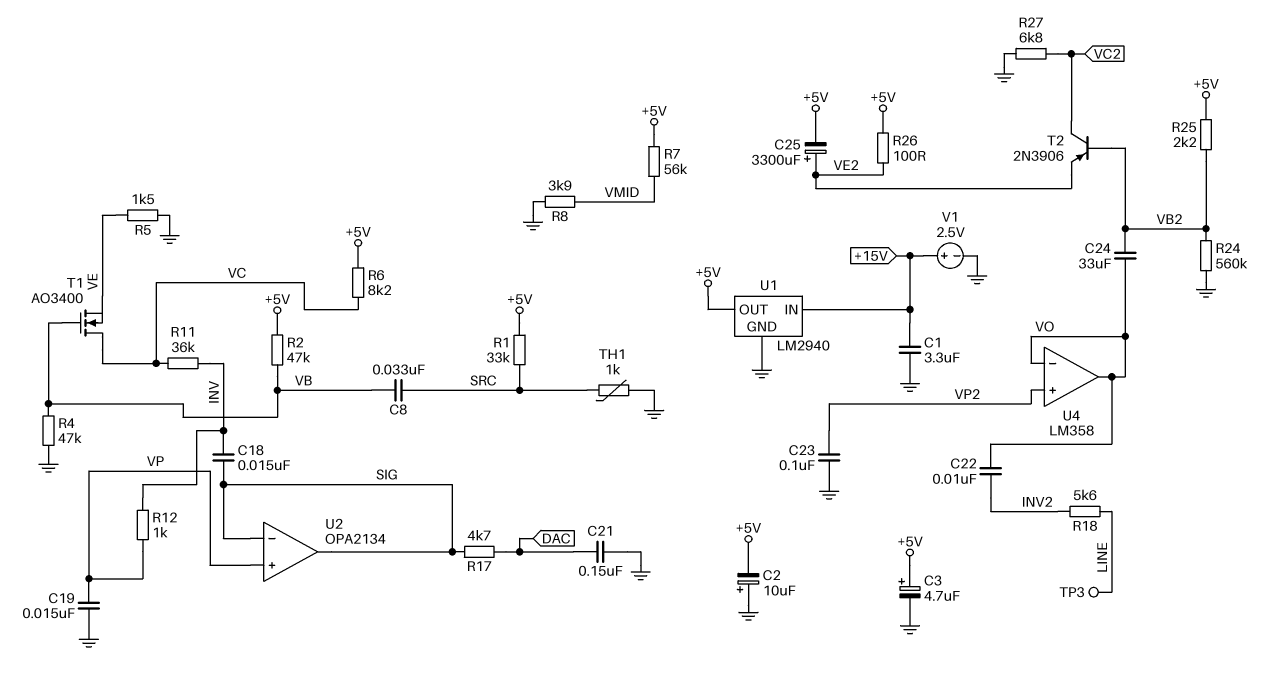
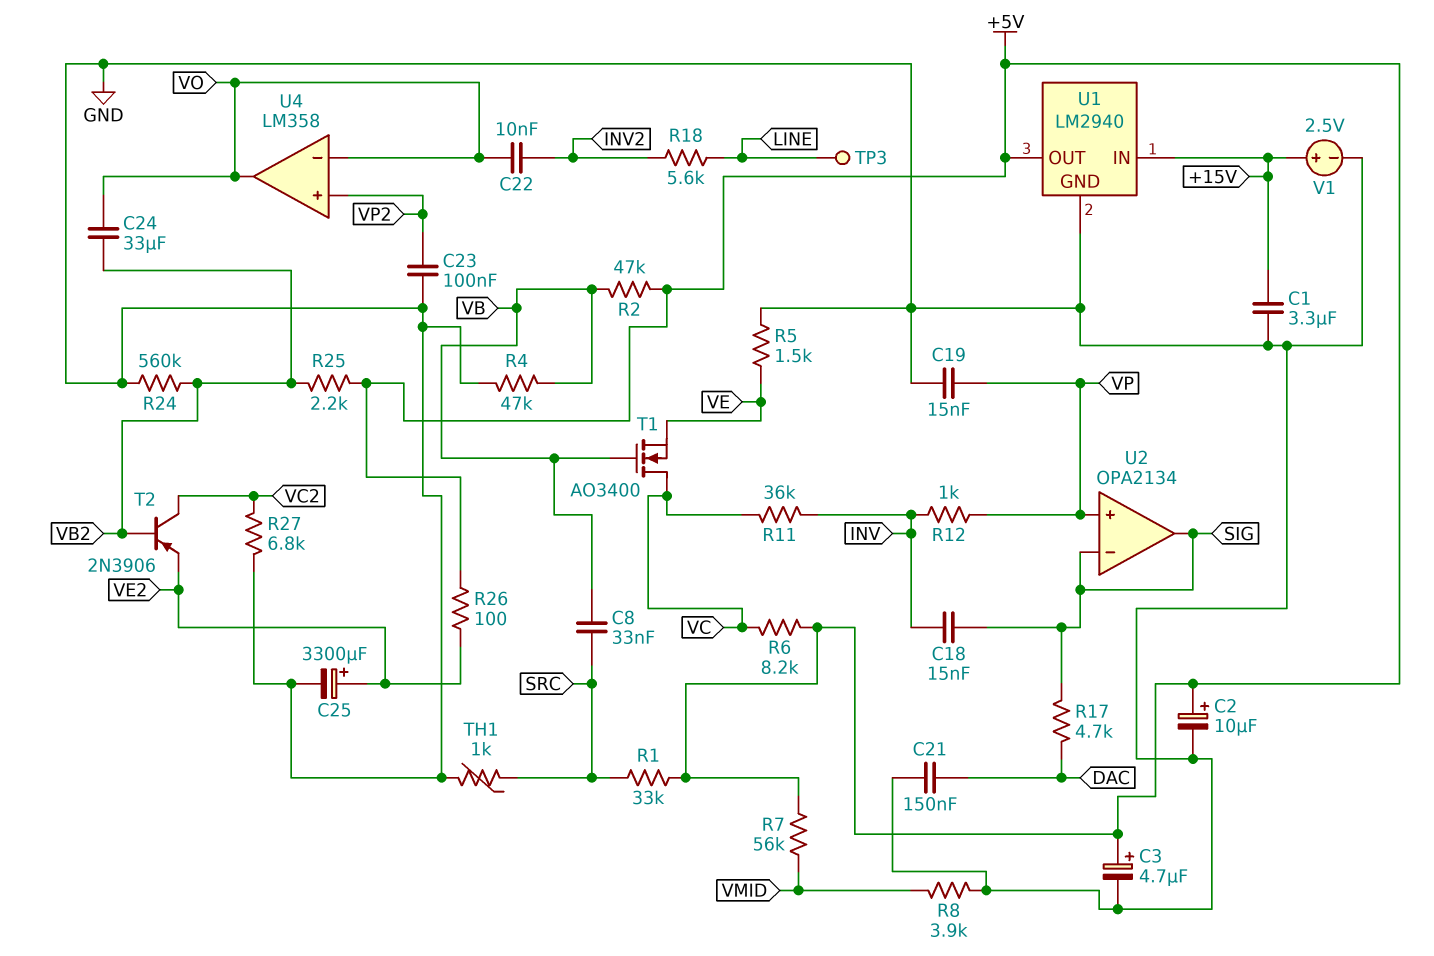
C2: 10uF (plus GND, minus +5V) -> 10uF (plus +5V, minus GND)
C25: 3300uF (plus VE2, minus +5V) -> 3300uF (plus VE2, minus GND)

